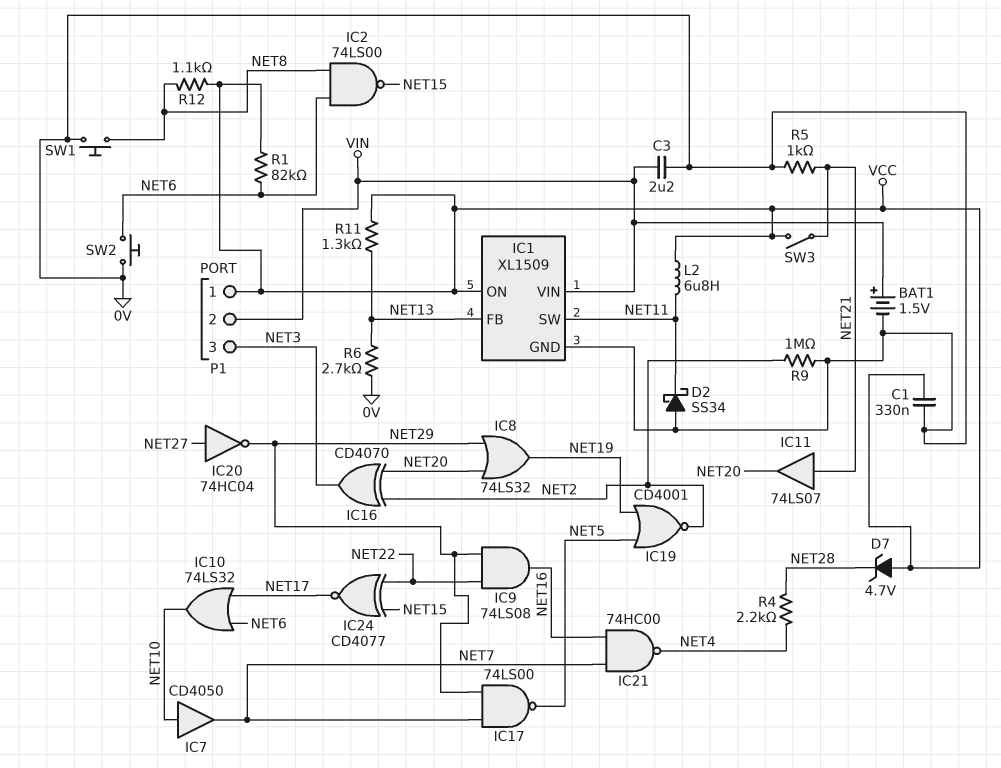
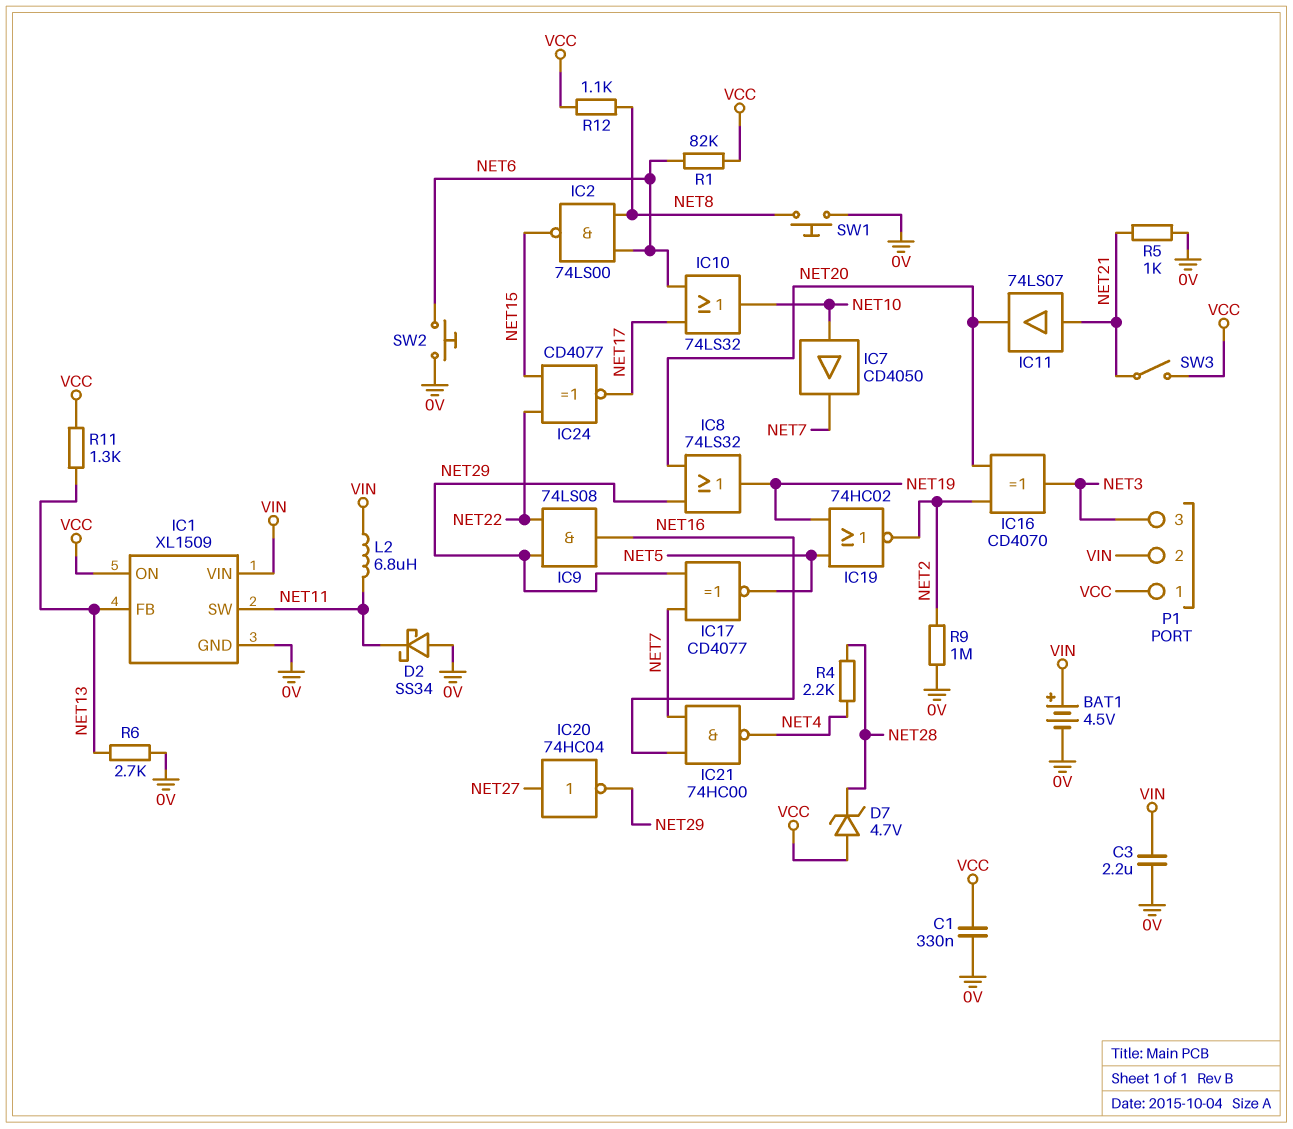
BAT1: 1.5V (plus VIN, minus 0V) -> 4.5V (plus VIN, minus 0V)
IC17: NAND 74LS00 (in NET7, in NET29, out NET5) -> XNOR CD4077 (in NET7, in NET29, out NET5)
IC19: NOR CD4001 (in NET5, in NET19, out NET2) -> NOR 74HC02 (in NET5, in NET19, out NET2)
L2: 6.8uH (NET11, VCC) -> 6.8uH (NET11, VIN)

